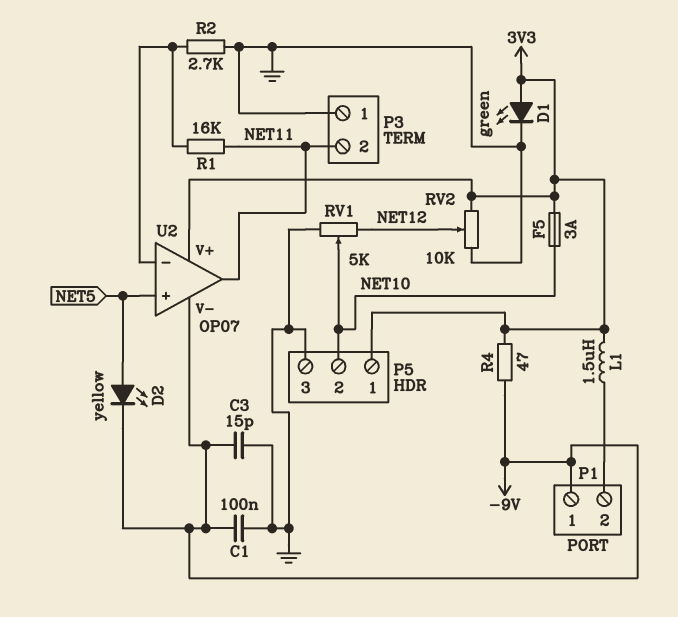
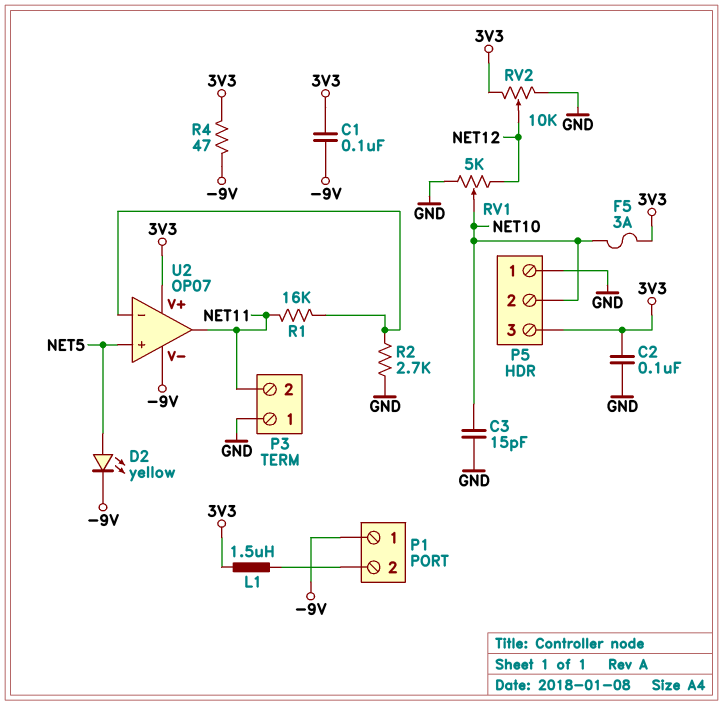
C1: 100nF (-9V, GND) -> 100nF (-9V, 3V3)
C2: none -> 100nF (3V3, GND)
C3: 15pF (-9V, GND) -> 15pF (GND, NET10)
D1: LED green (A 3V3, K GND) -> none
P5 pin 1: 3V3 -> GND
P5 pin 3: GND -> 3V3

